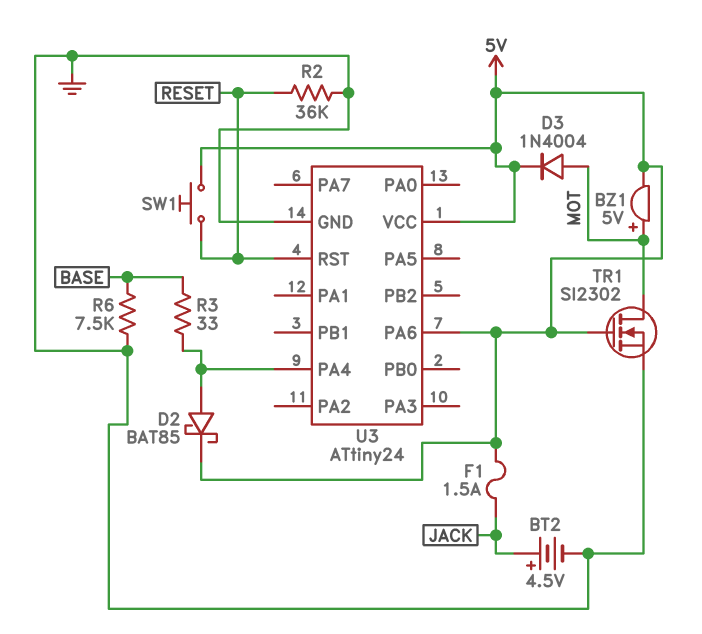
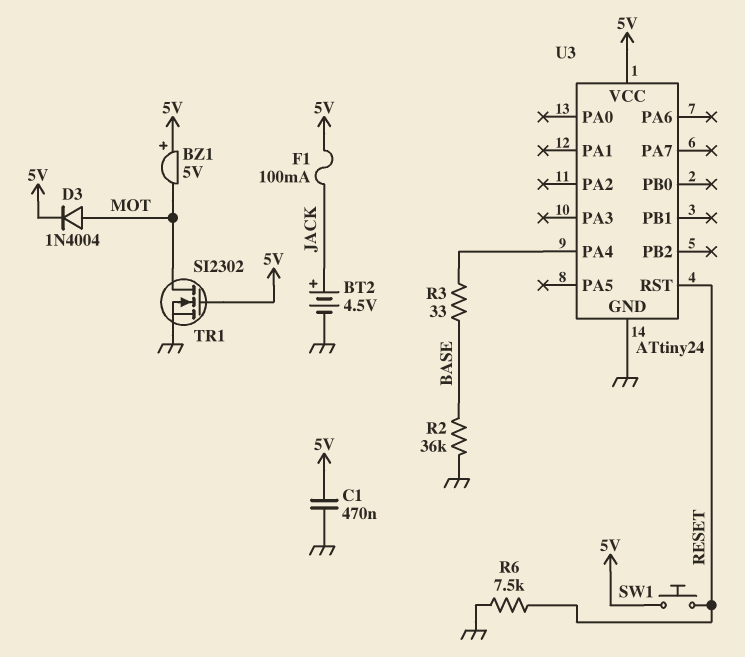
BZ1: buzzer 5V (plus MOT, minus 5V) -> buzzer 5V (plus 5V, minus MOT)
C1: none -> 470nF (5V, GND)
D2: schottky BAT85 (A U3/PA4, K 5V) -> none
F1: 1.5A (5V, JACK) -> 100mA (5V, JACK)
R2: 36k (GND, RESET) -> 36k (BASE, GND)
R6: 7.5k (BASE, GND) -> 7.5k (GND, RESET)
U3 pin PA6: 5V -> none

